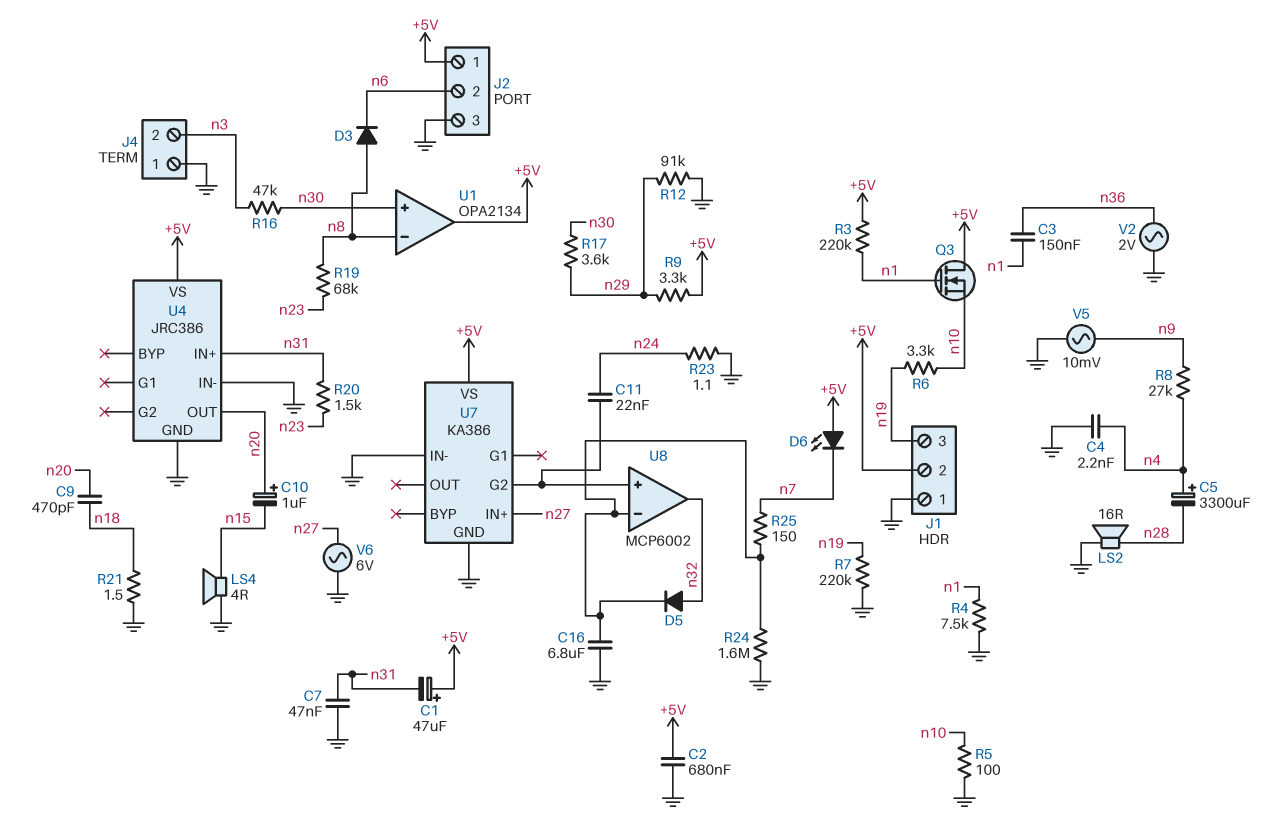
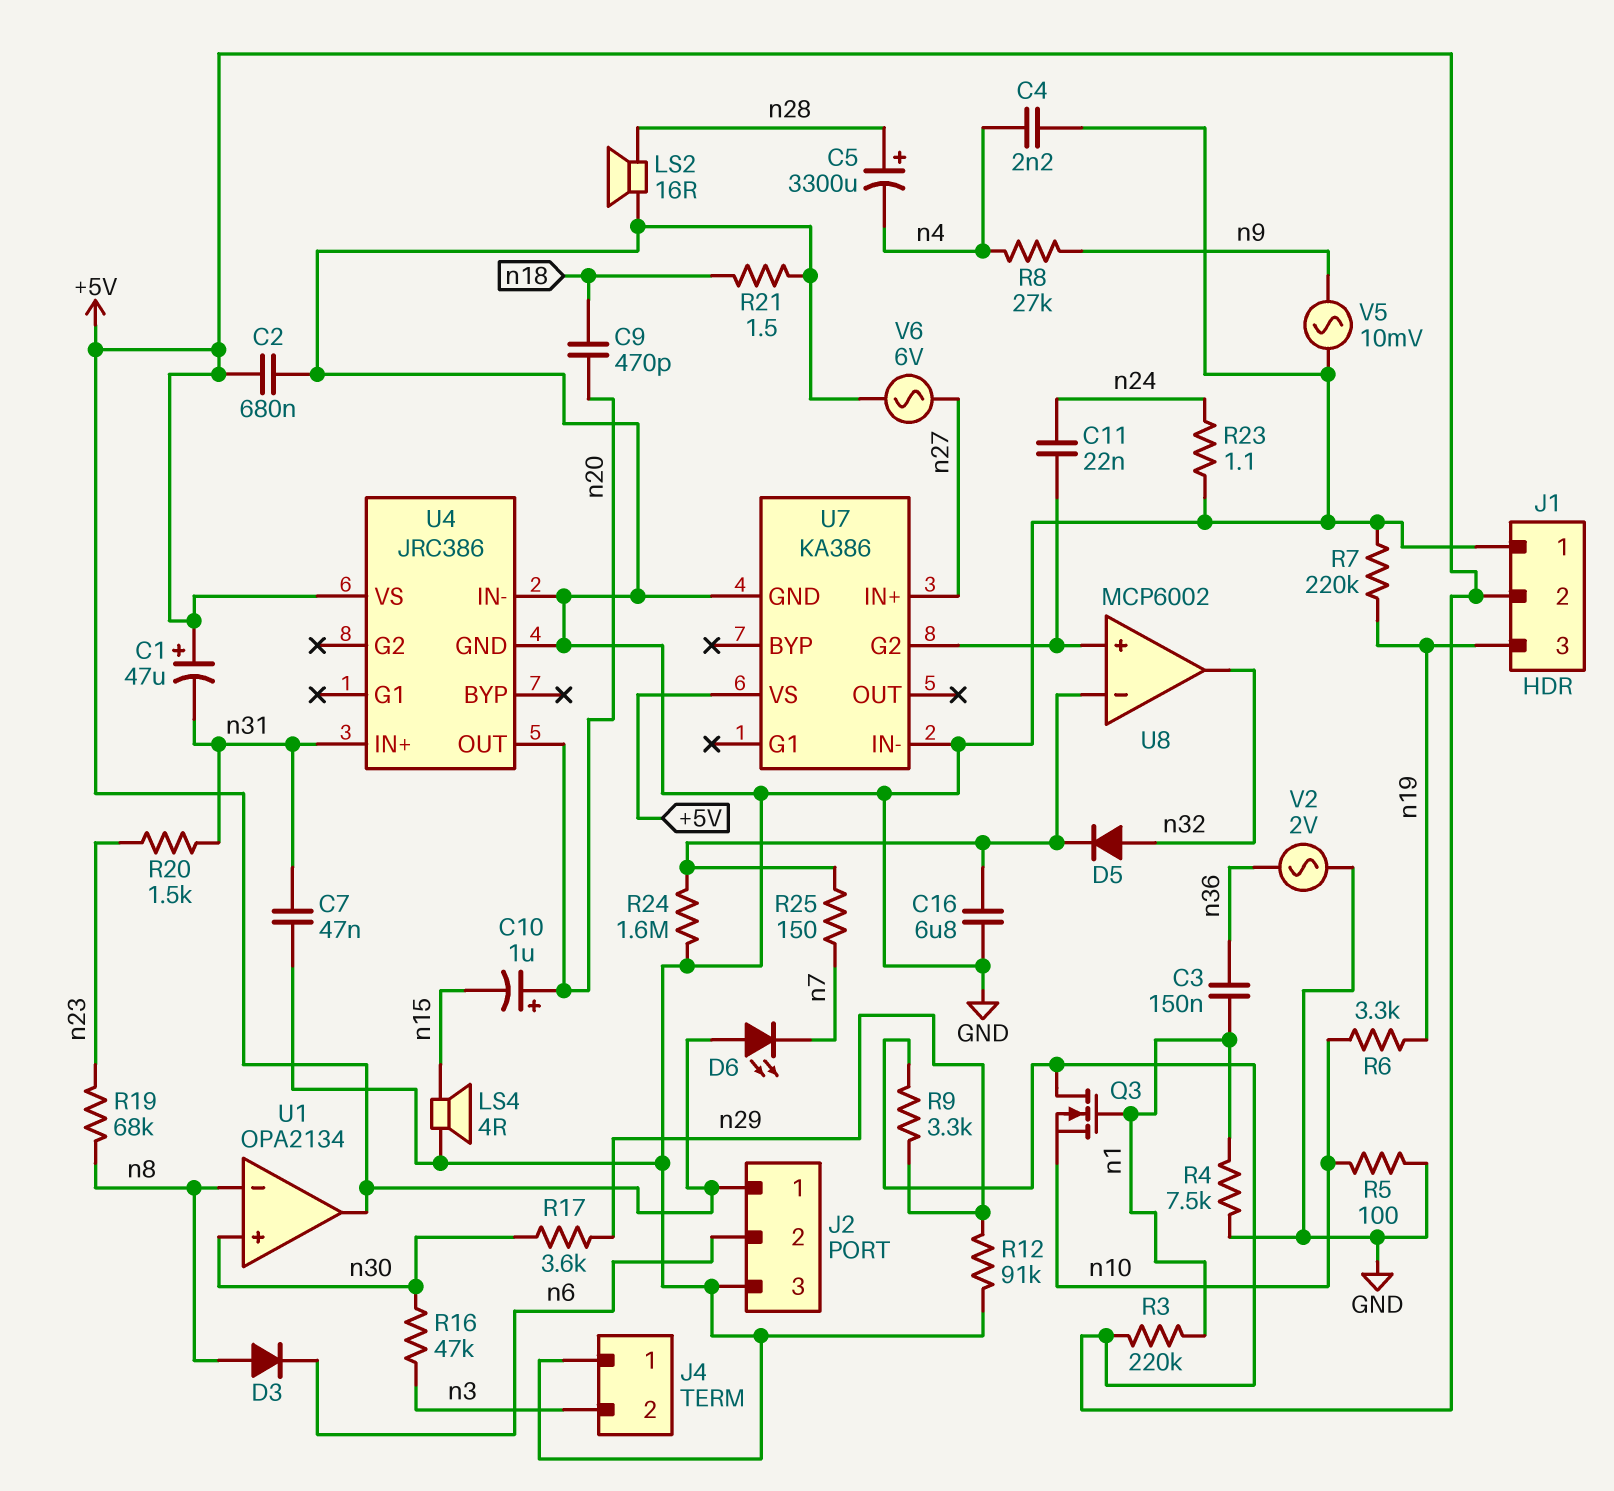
C5: 3300uF (plus n4, minus n28) -> 3300uF (plus n28, minus n4)

